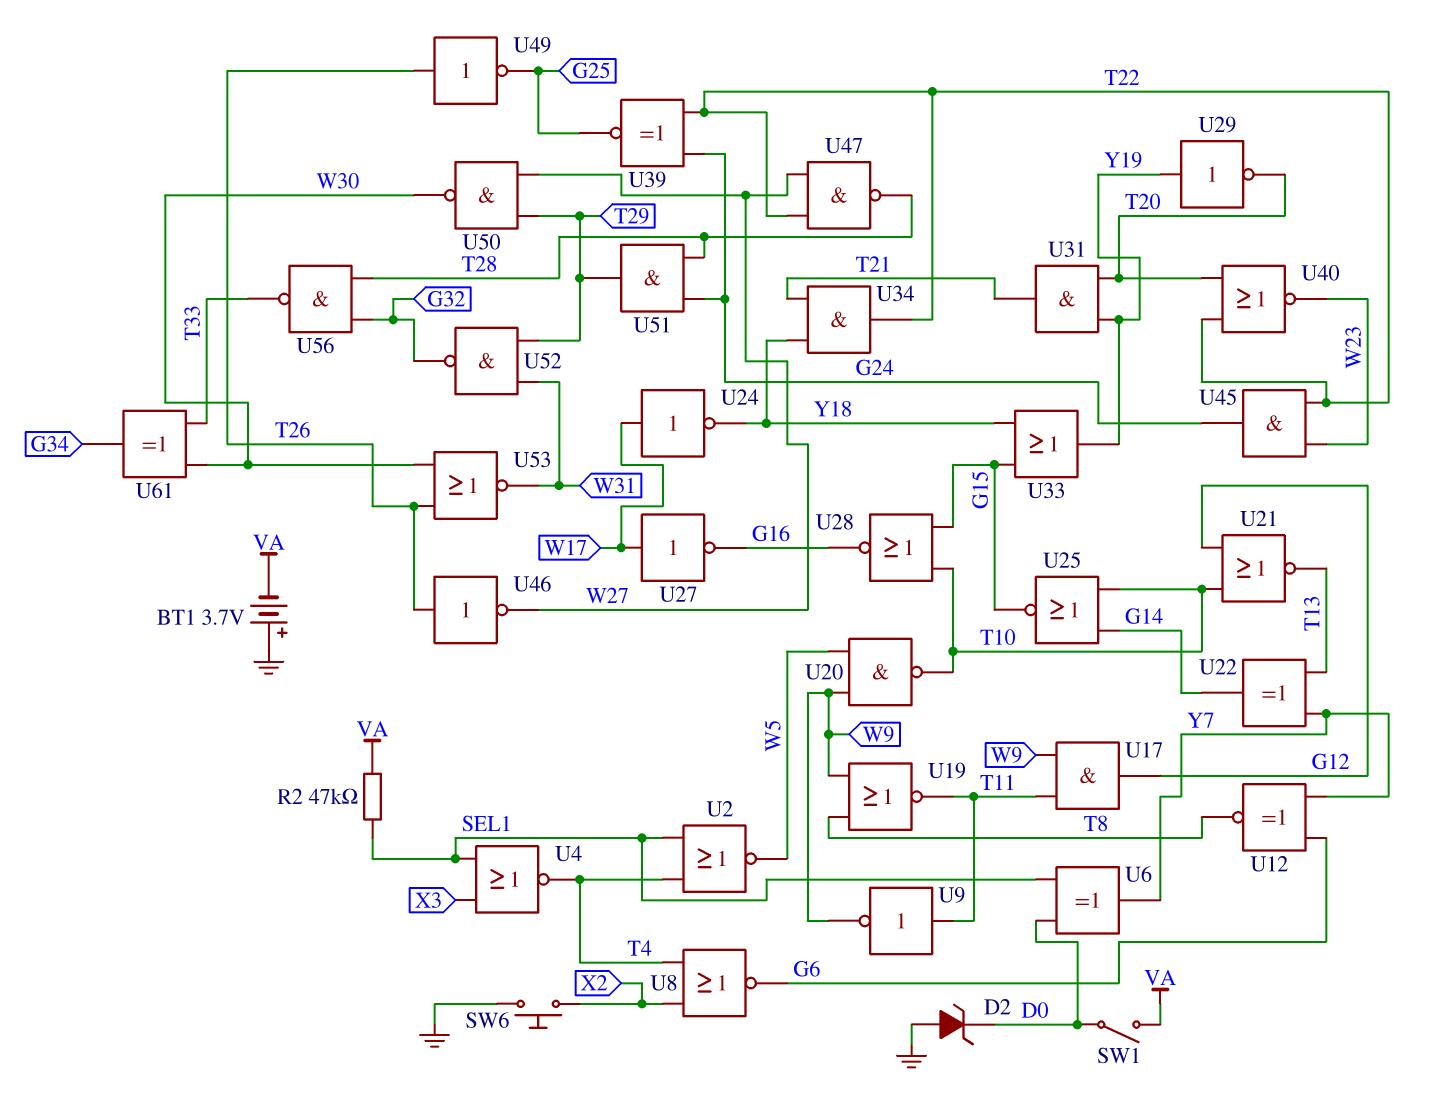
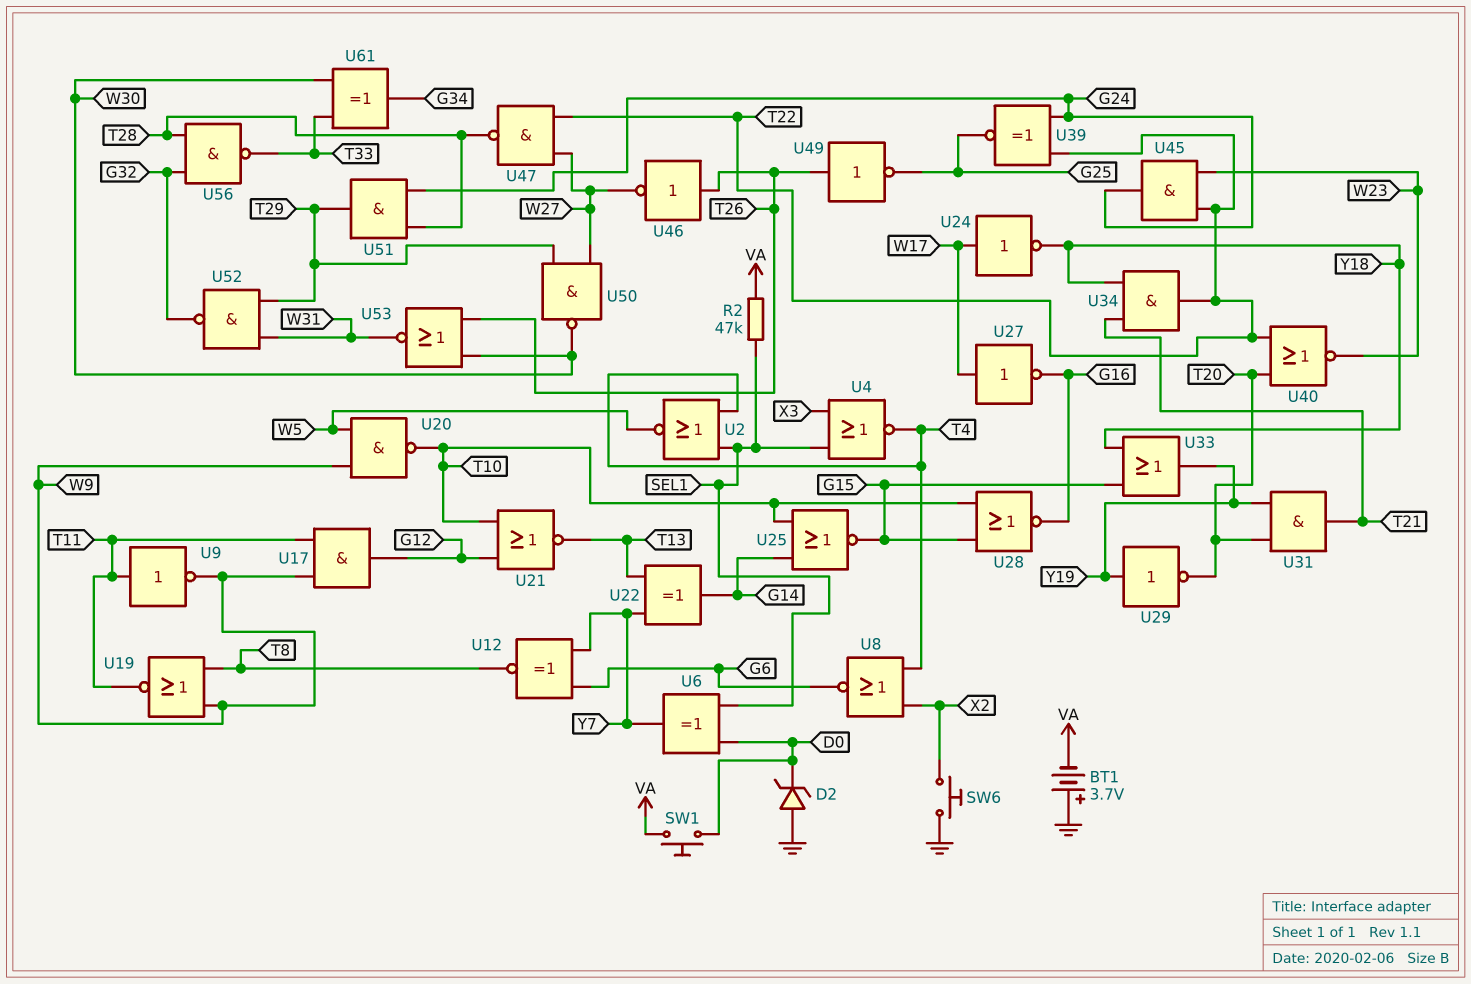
SW1: switch (D0, VA) -> button (D0, VA)

